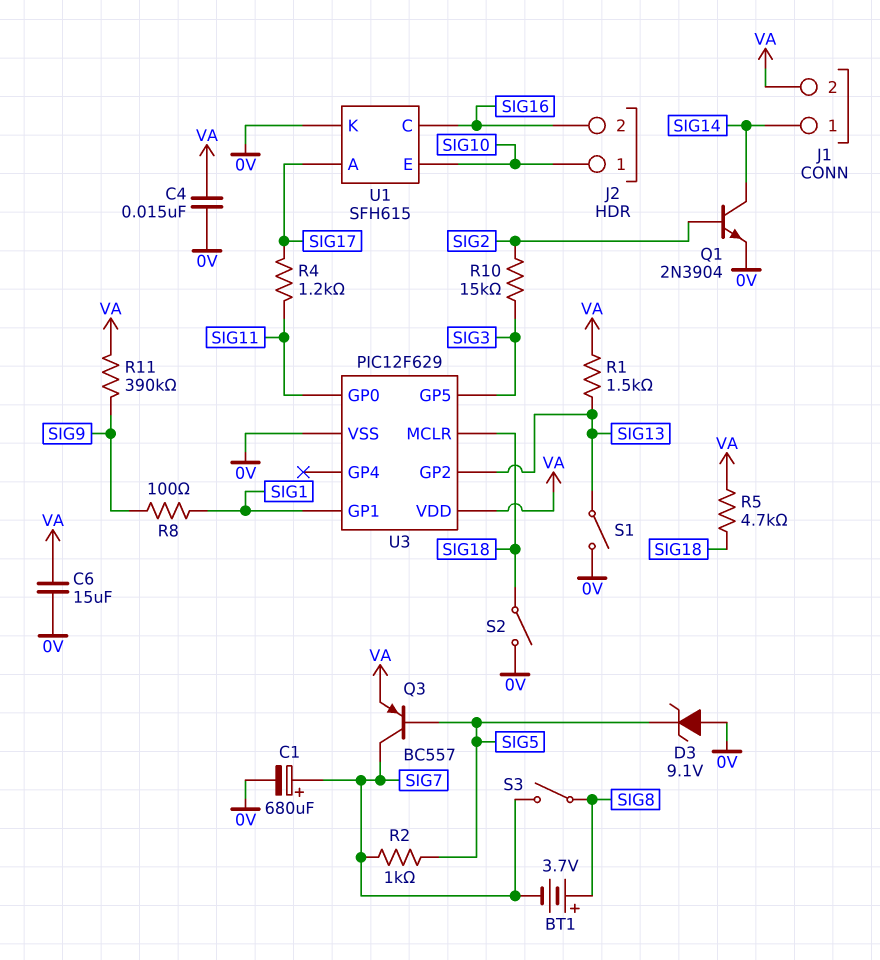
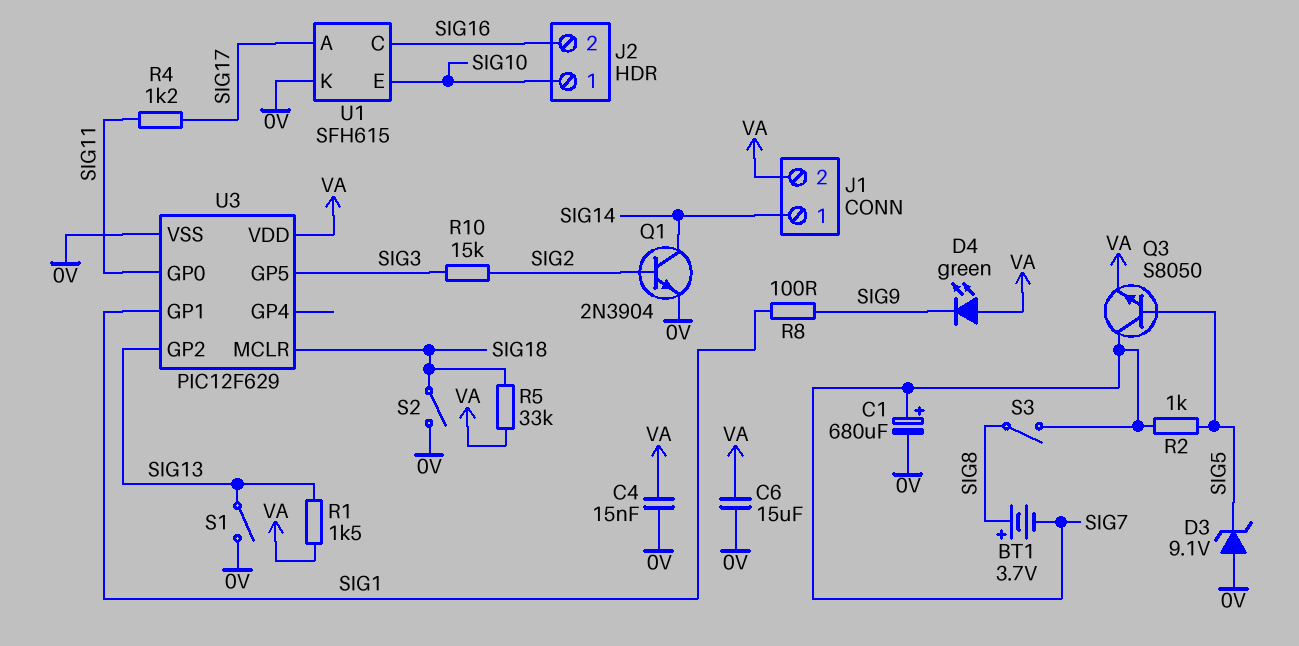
D4: none -> LED green (A VA, K SIG9)
Q3: PNP BC557 (B SIG5, C SIG7, E VA) -> NPN S8050 (B SIG5, C SIG7, E VA)
R5: 4.7k (SIG18, VA) -> 33k (SIG18, VA)
R11: 390k (SIG9, VA) -> none

